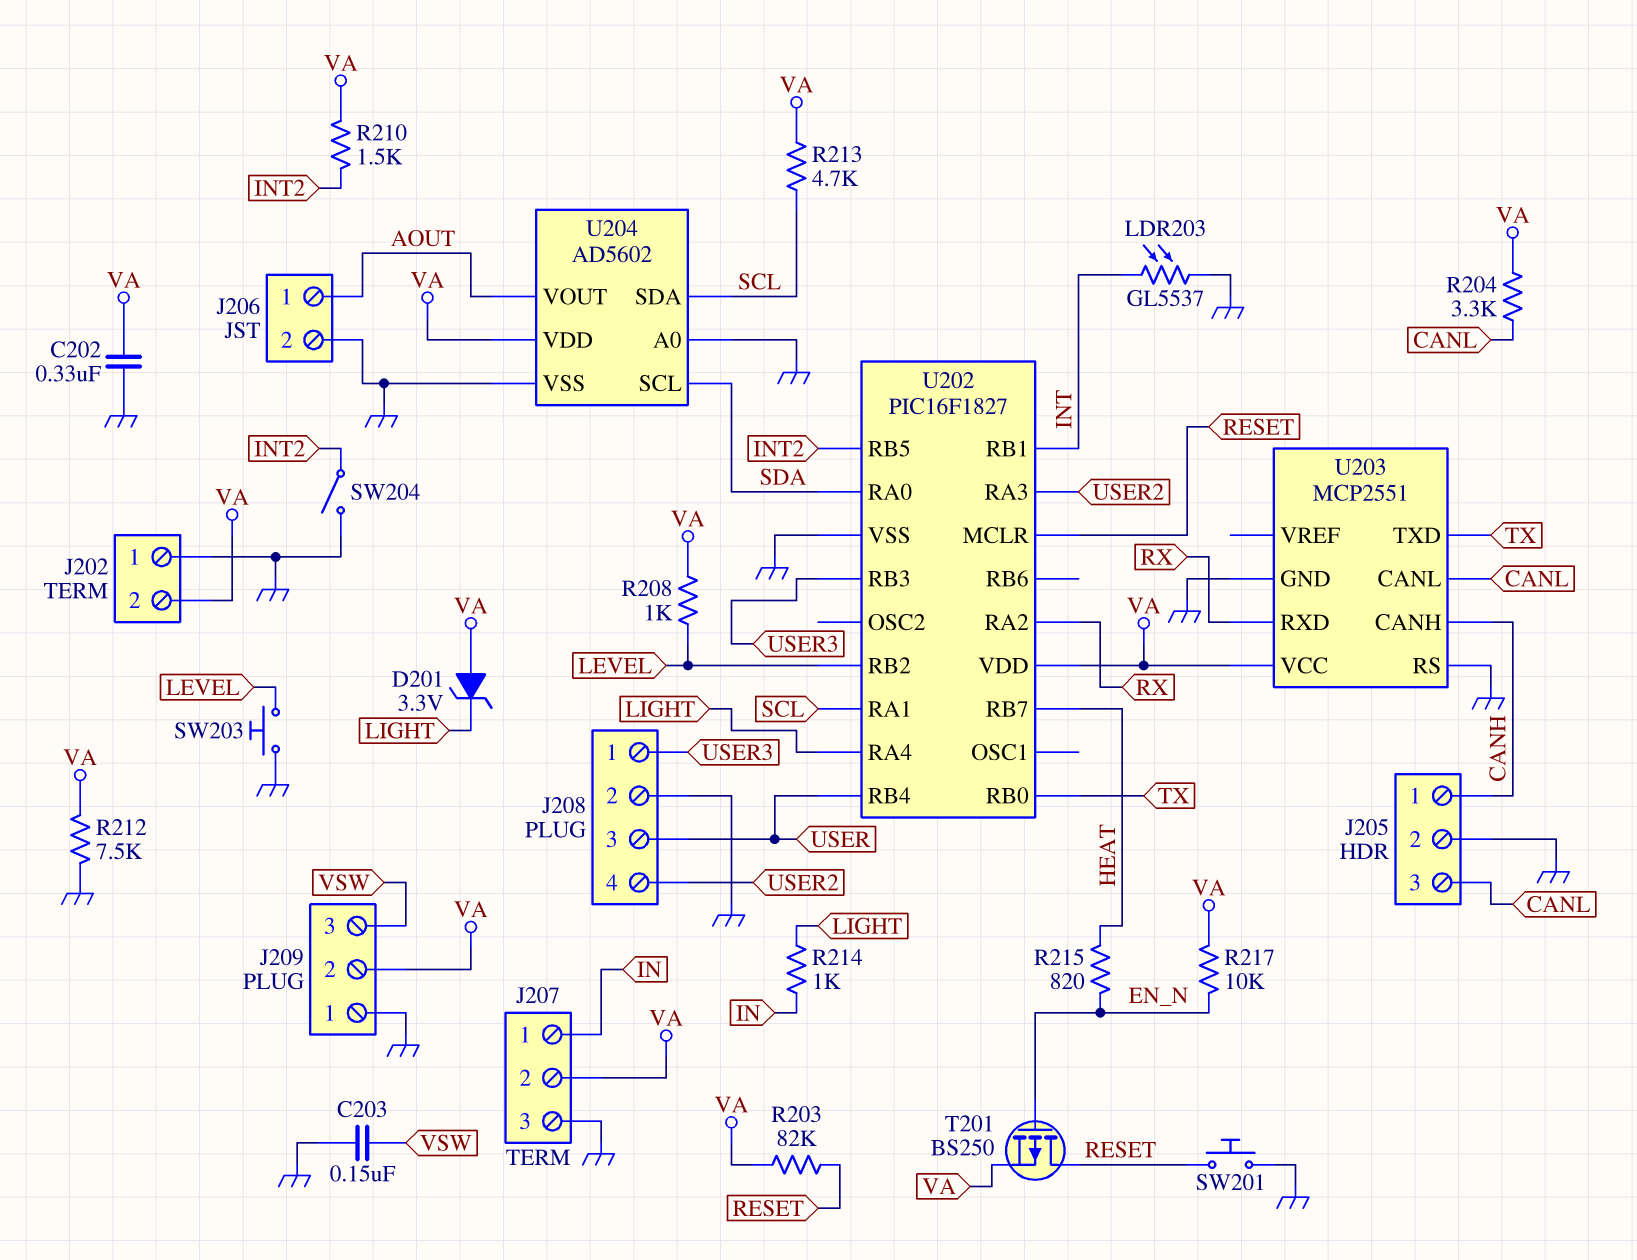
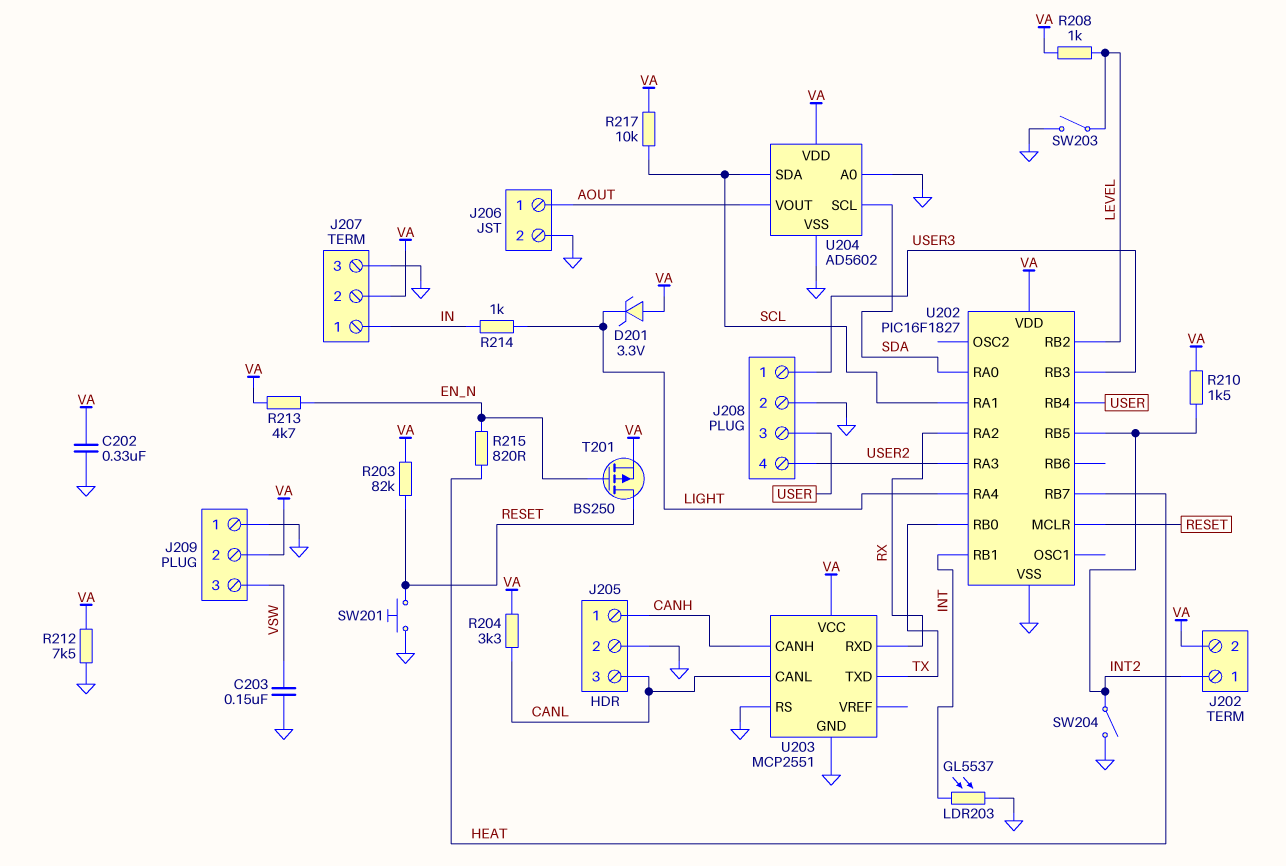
J202 pin 1: GND -> INT2
R213: 4.7k (SCL, VA) -> 4.7k (EN_N, VA)
R217: 10k (EN_N, VA) -> 10k (SCL, VA)
SW203: button (GND, LEVEL) -> switch (GND, LEVEL)

